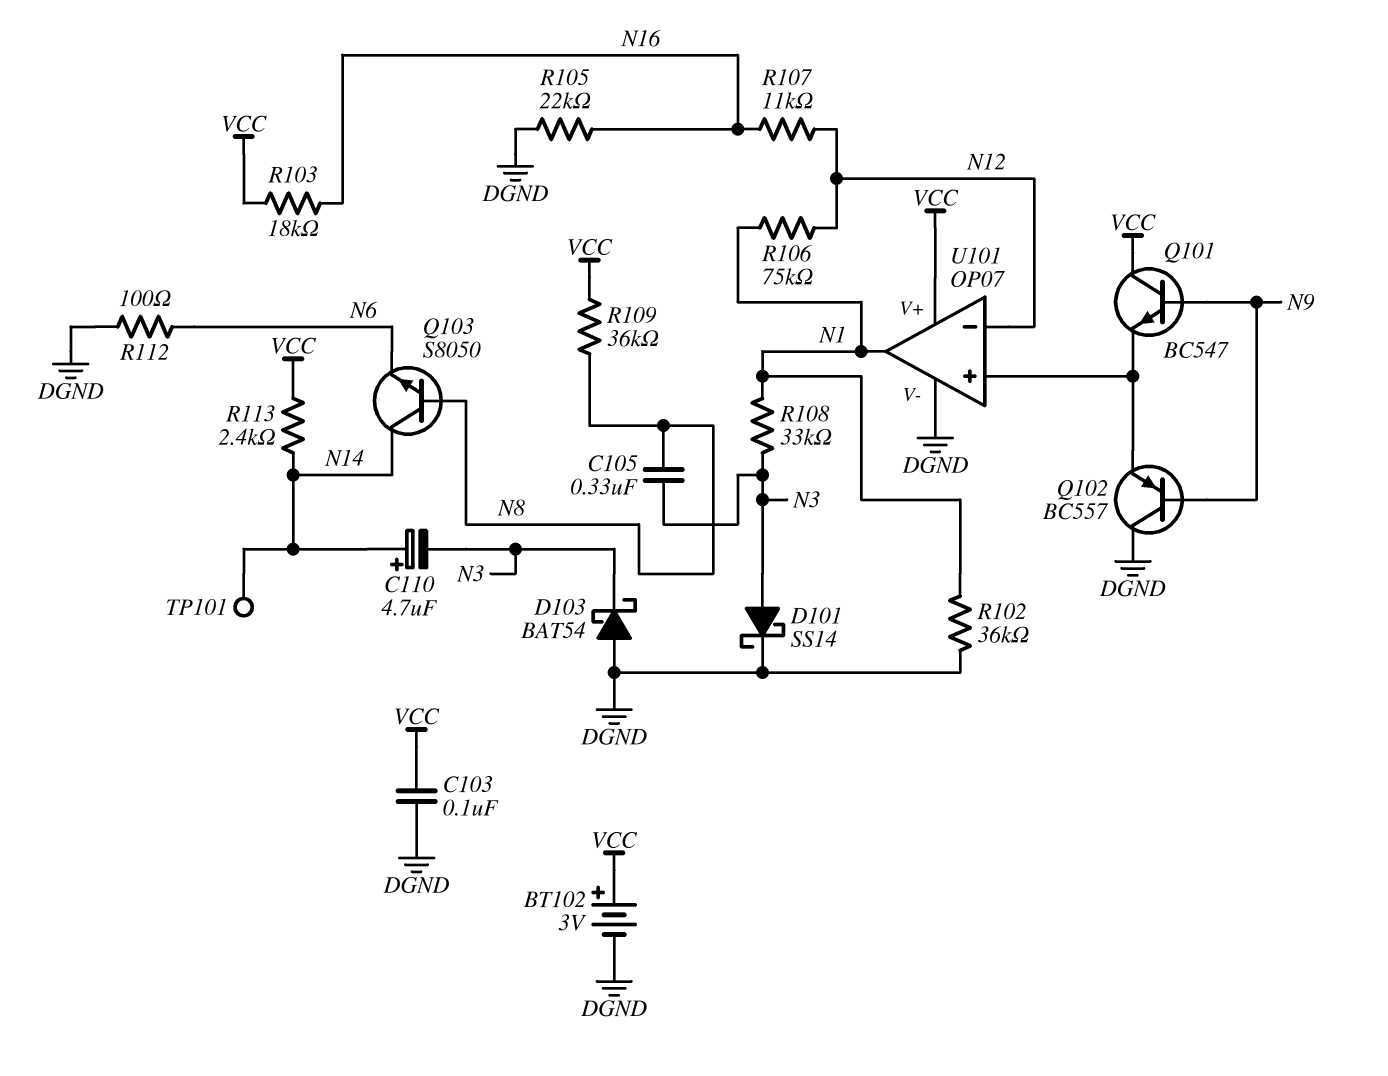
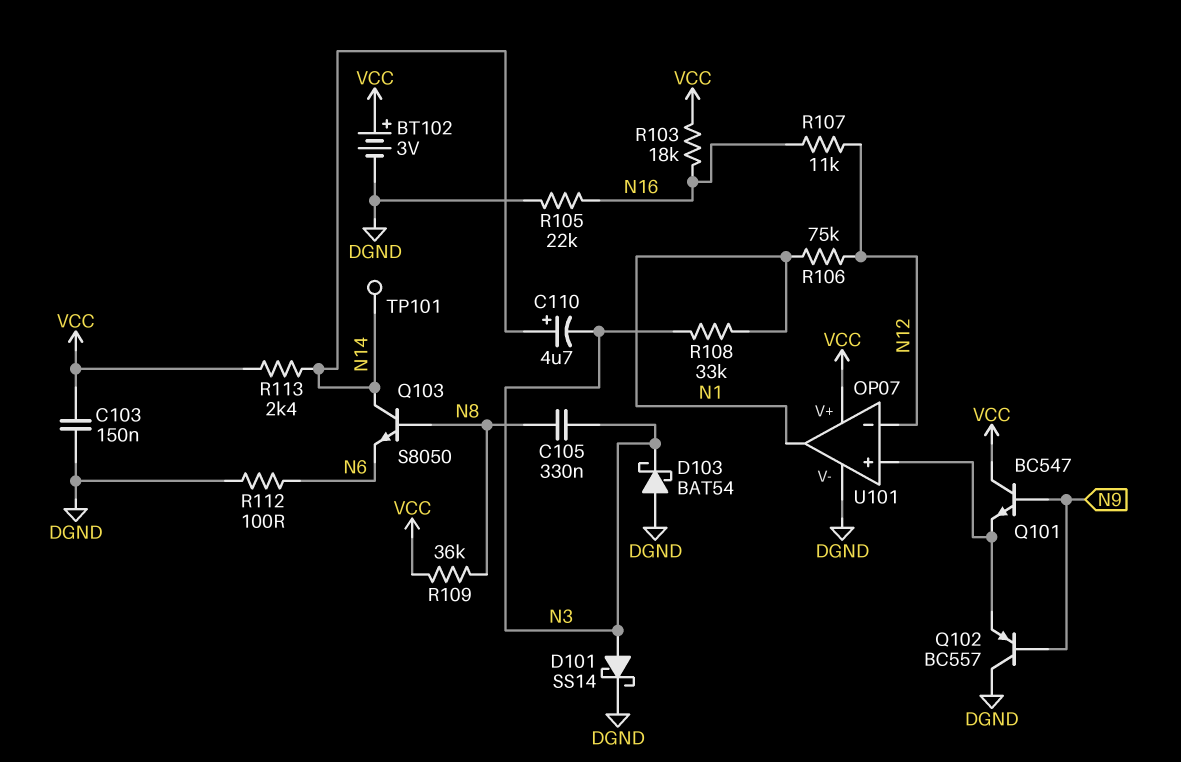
C103: 100nF (DGND, VCC) -> 150nF (DGND, VCC)
R102: 36k (DGND, N1) -> none

